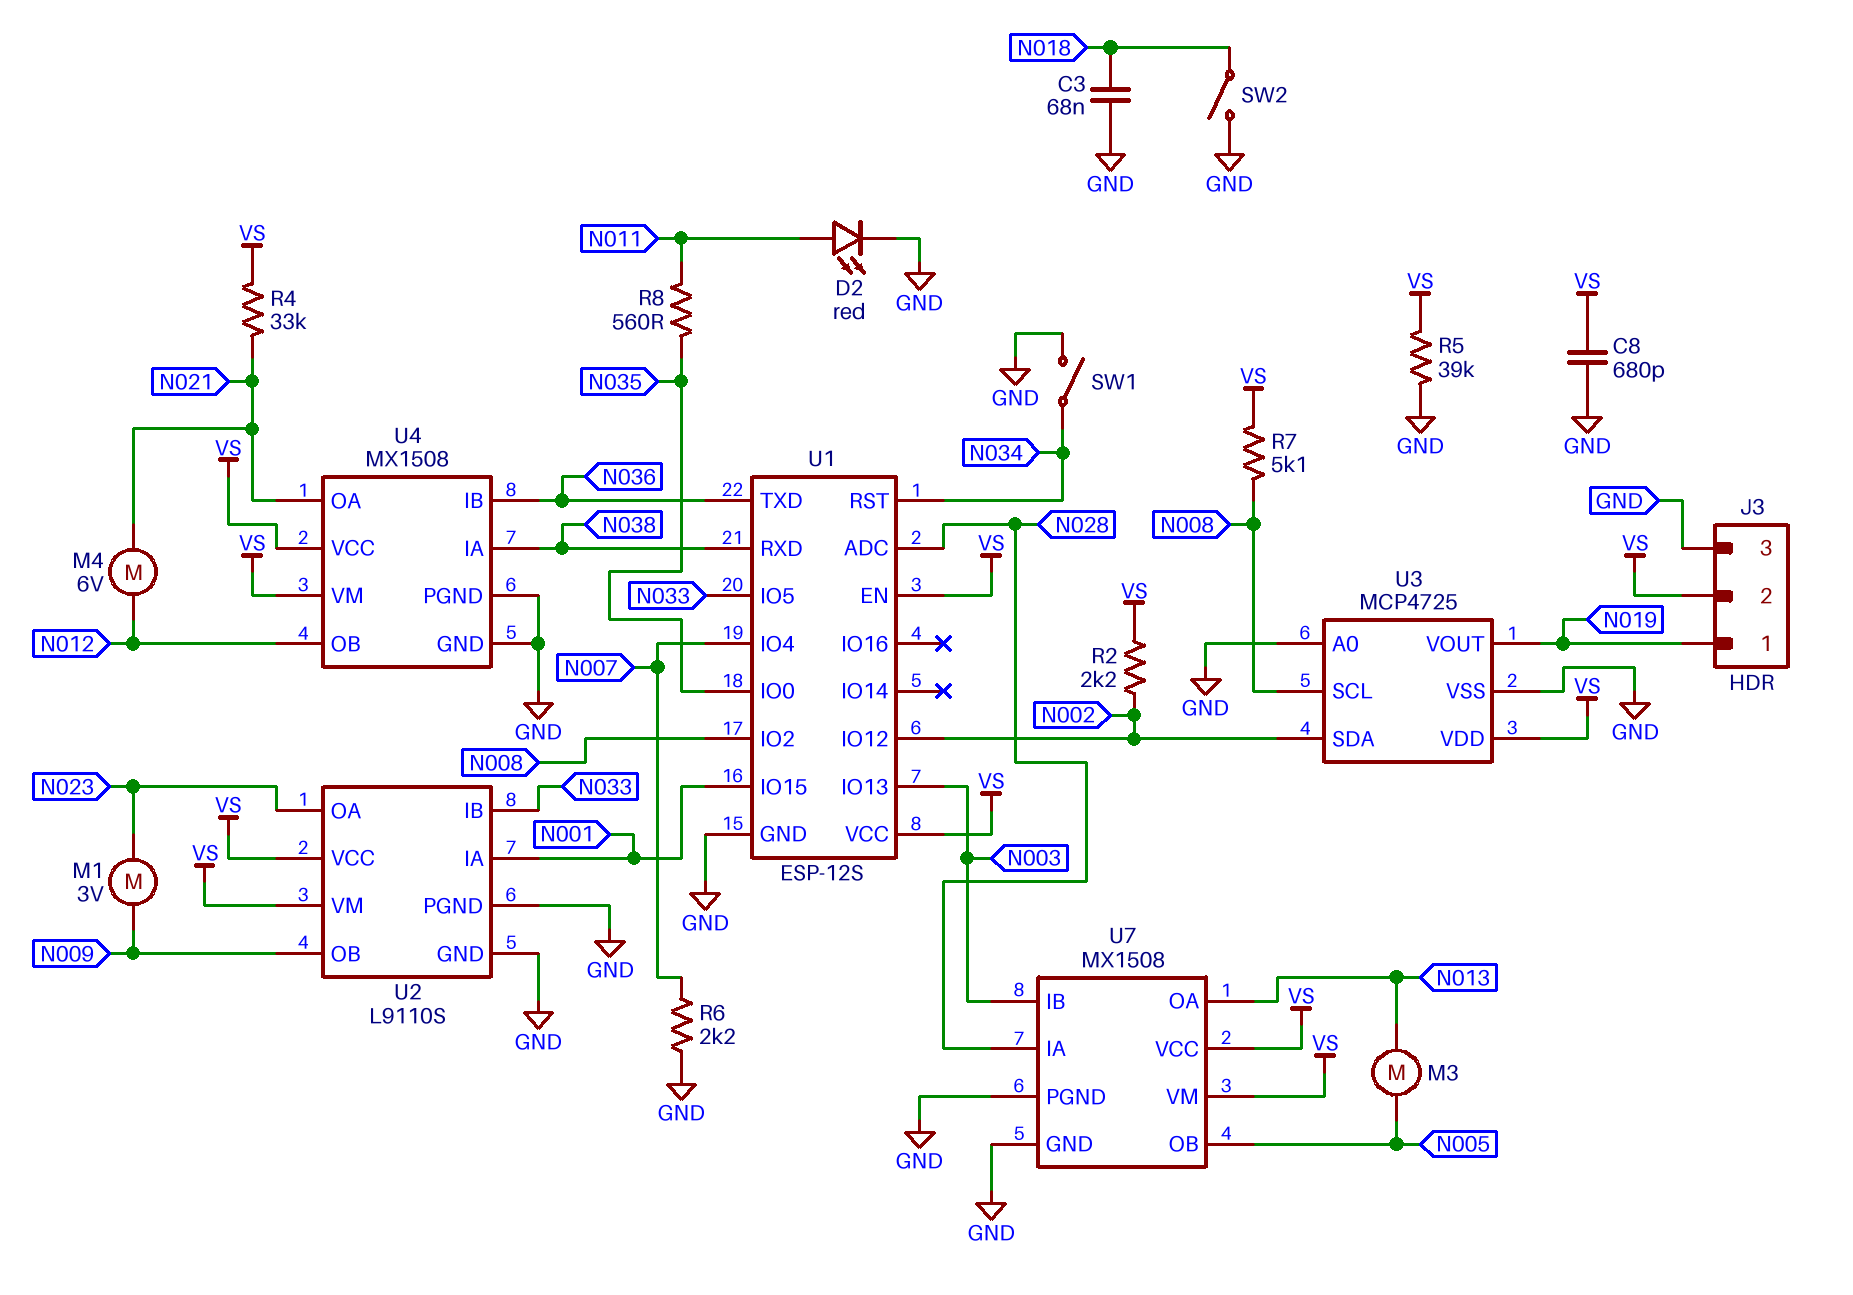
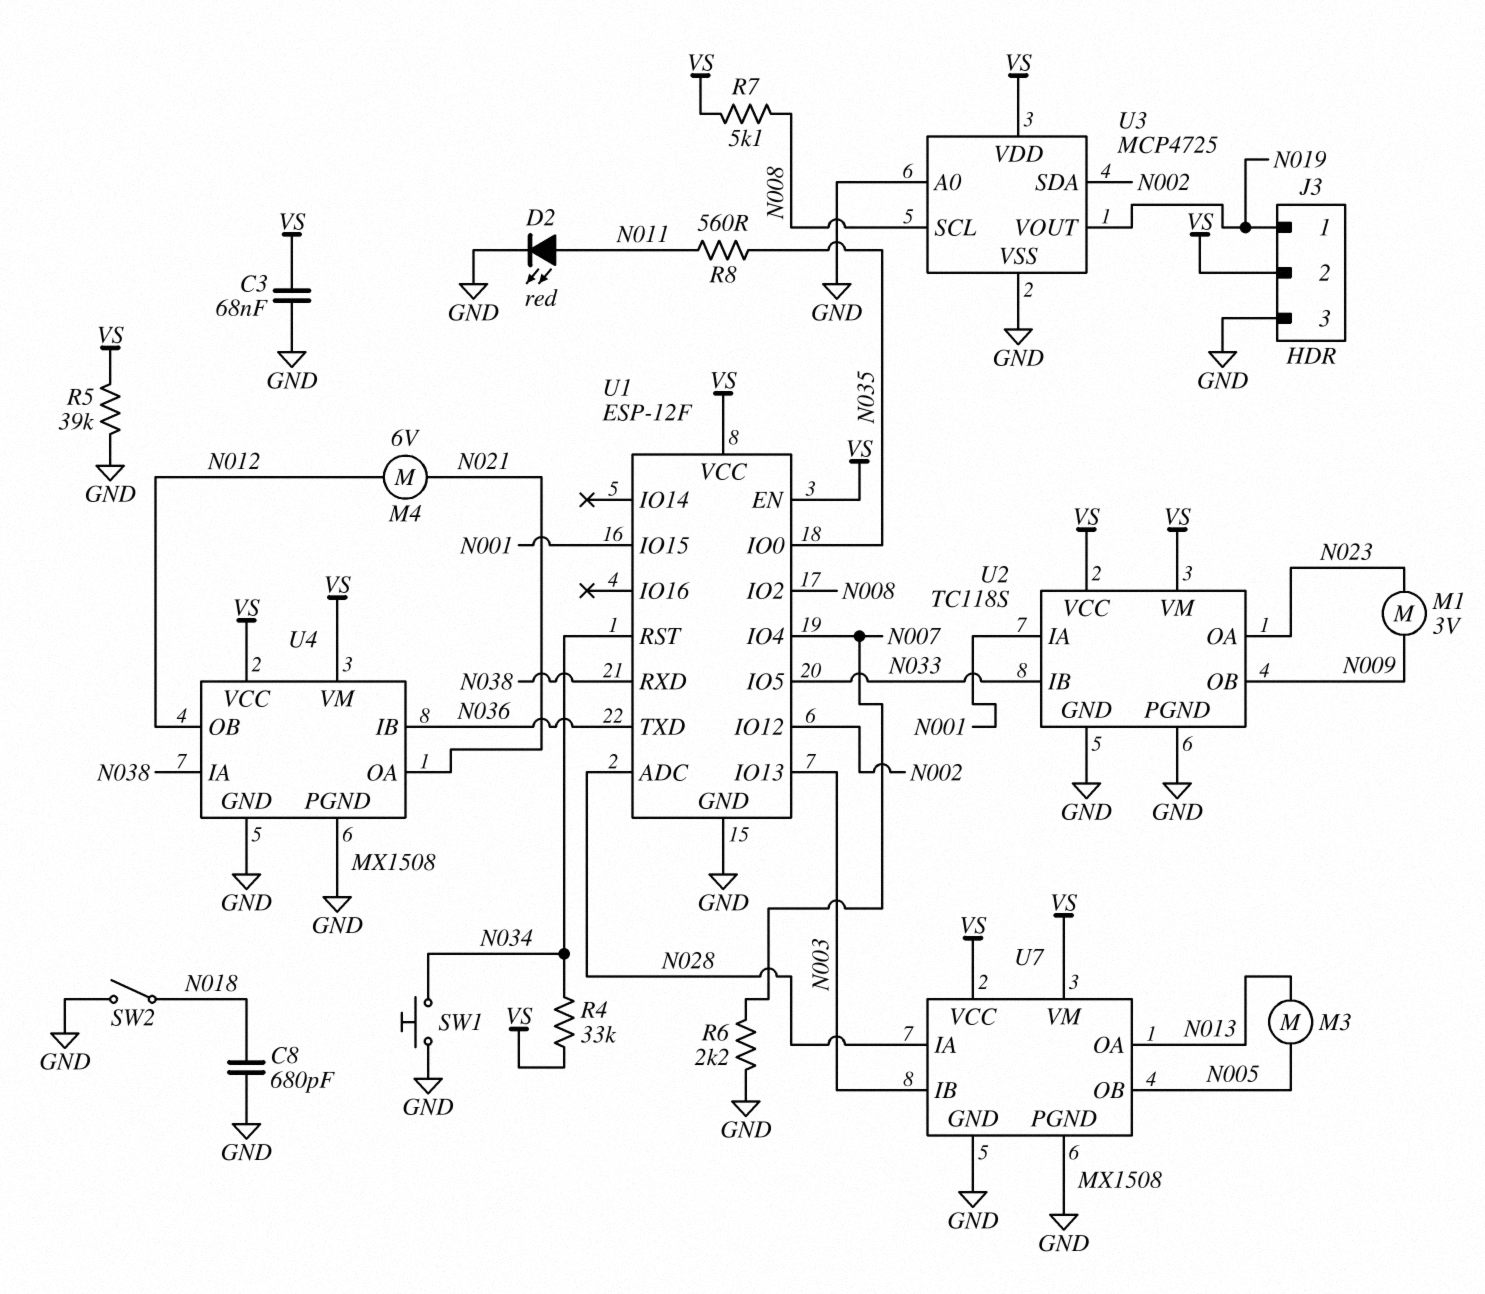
C3: 68nF (GND, N018) -> 68nF (GND, VS)
C8: 680pF (GND, VS) -> 680pF (GND, N018)
R2: 2.2k (N002, VS) -> none
R4: 33k (N021, VS) -> 33k (N034, VS)
SW1: switch (GND, N034) -> button (GND, N034)
U1: ESP-12S -> ESP-12F
U2: L9110S -> TC118S

